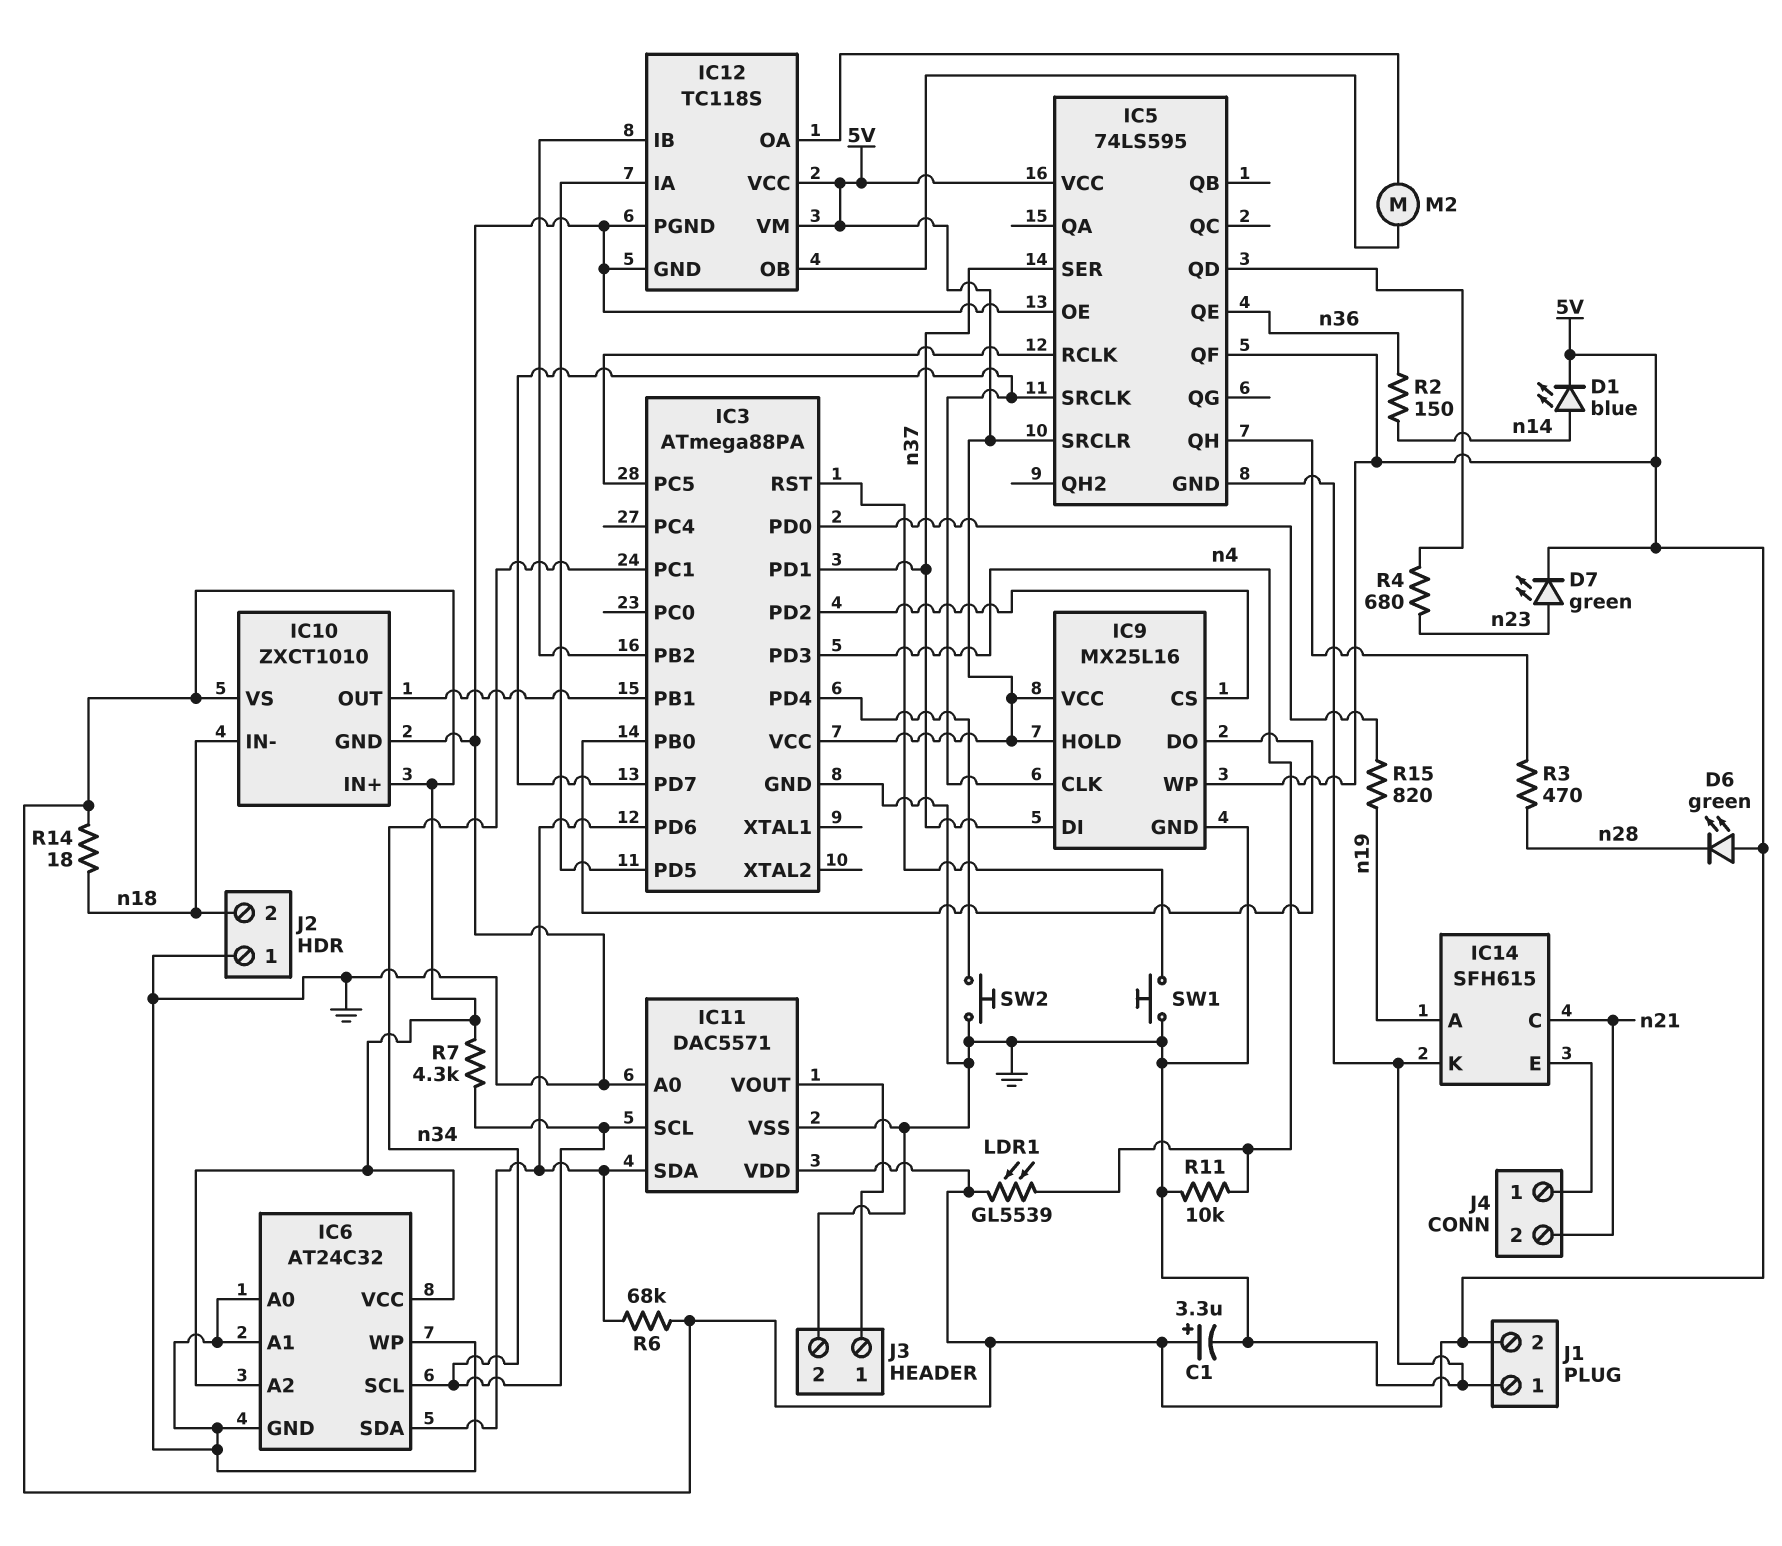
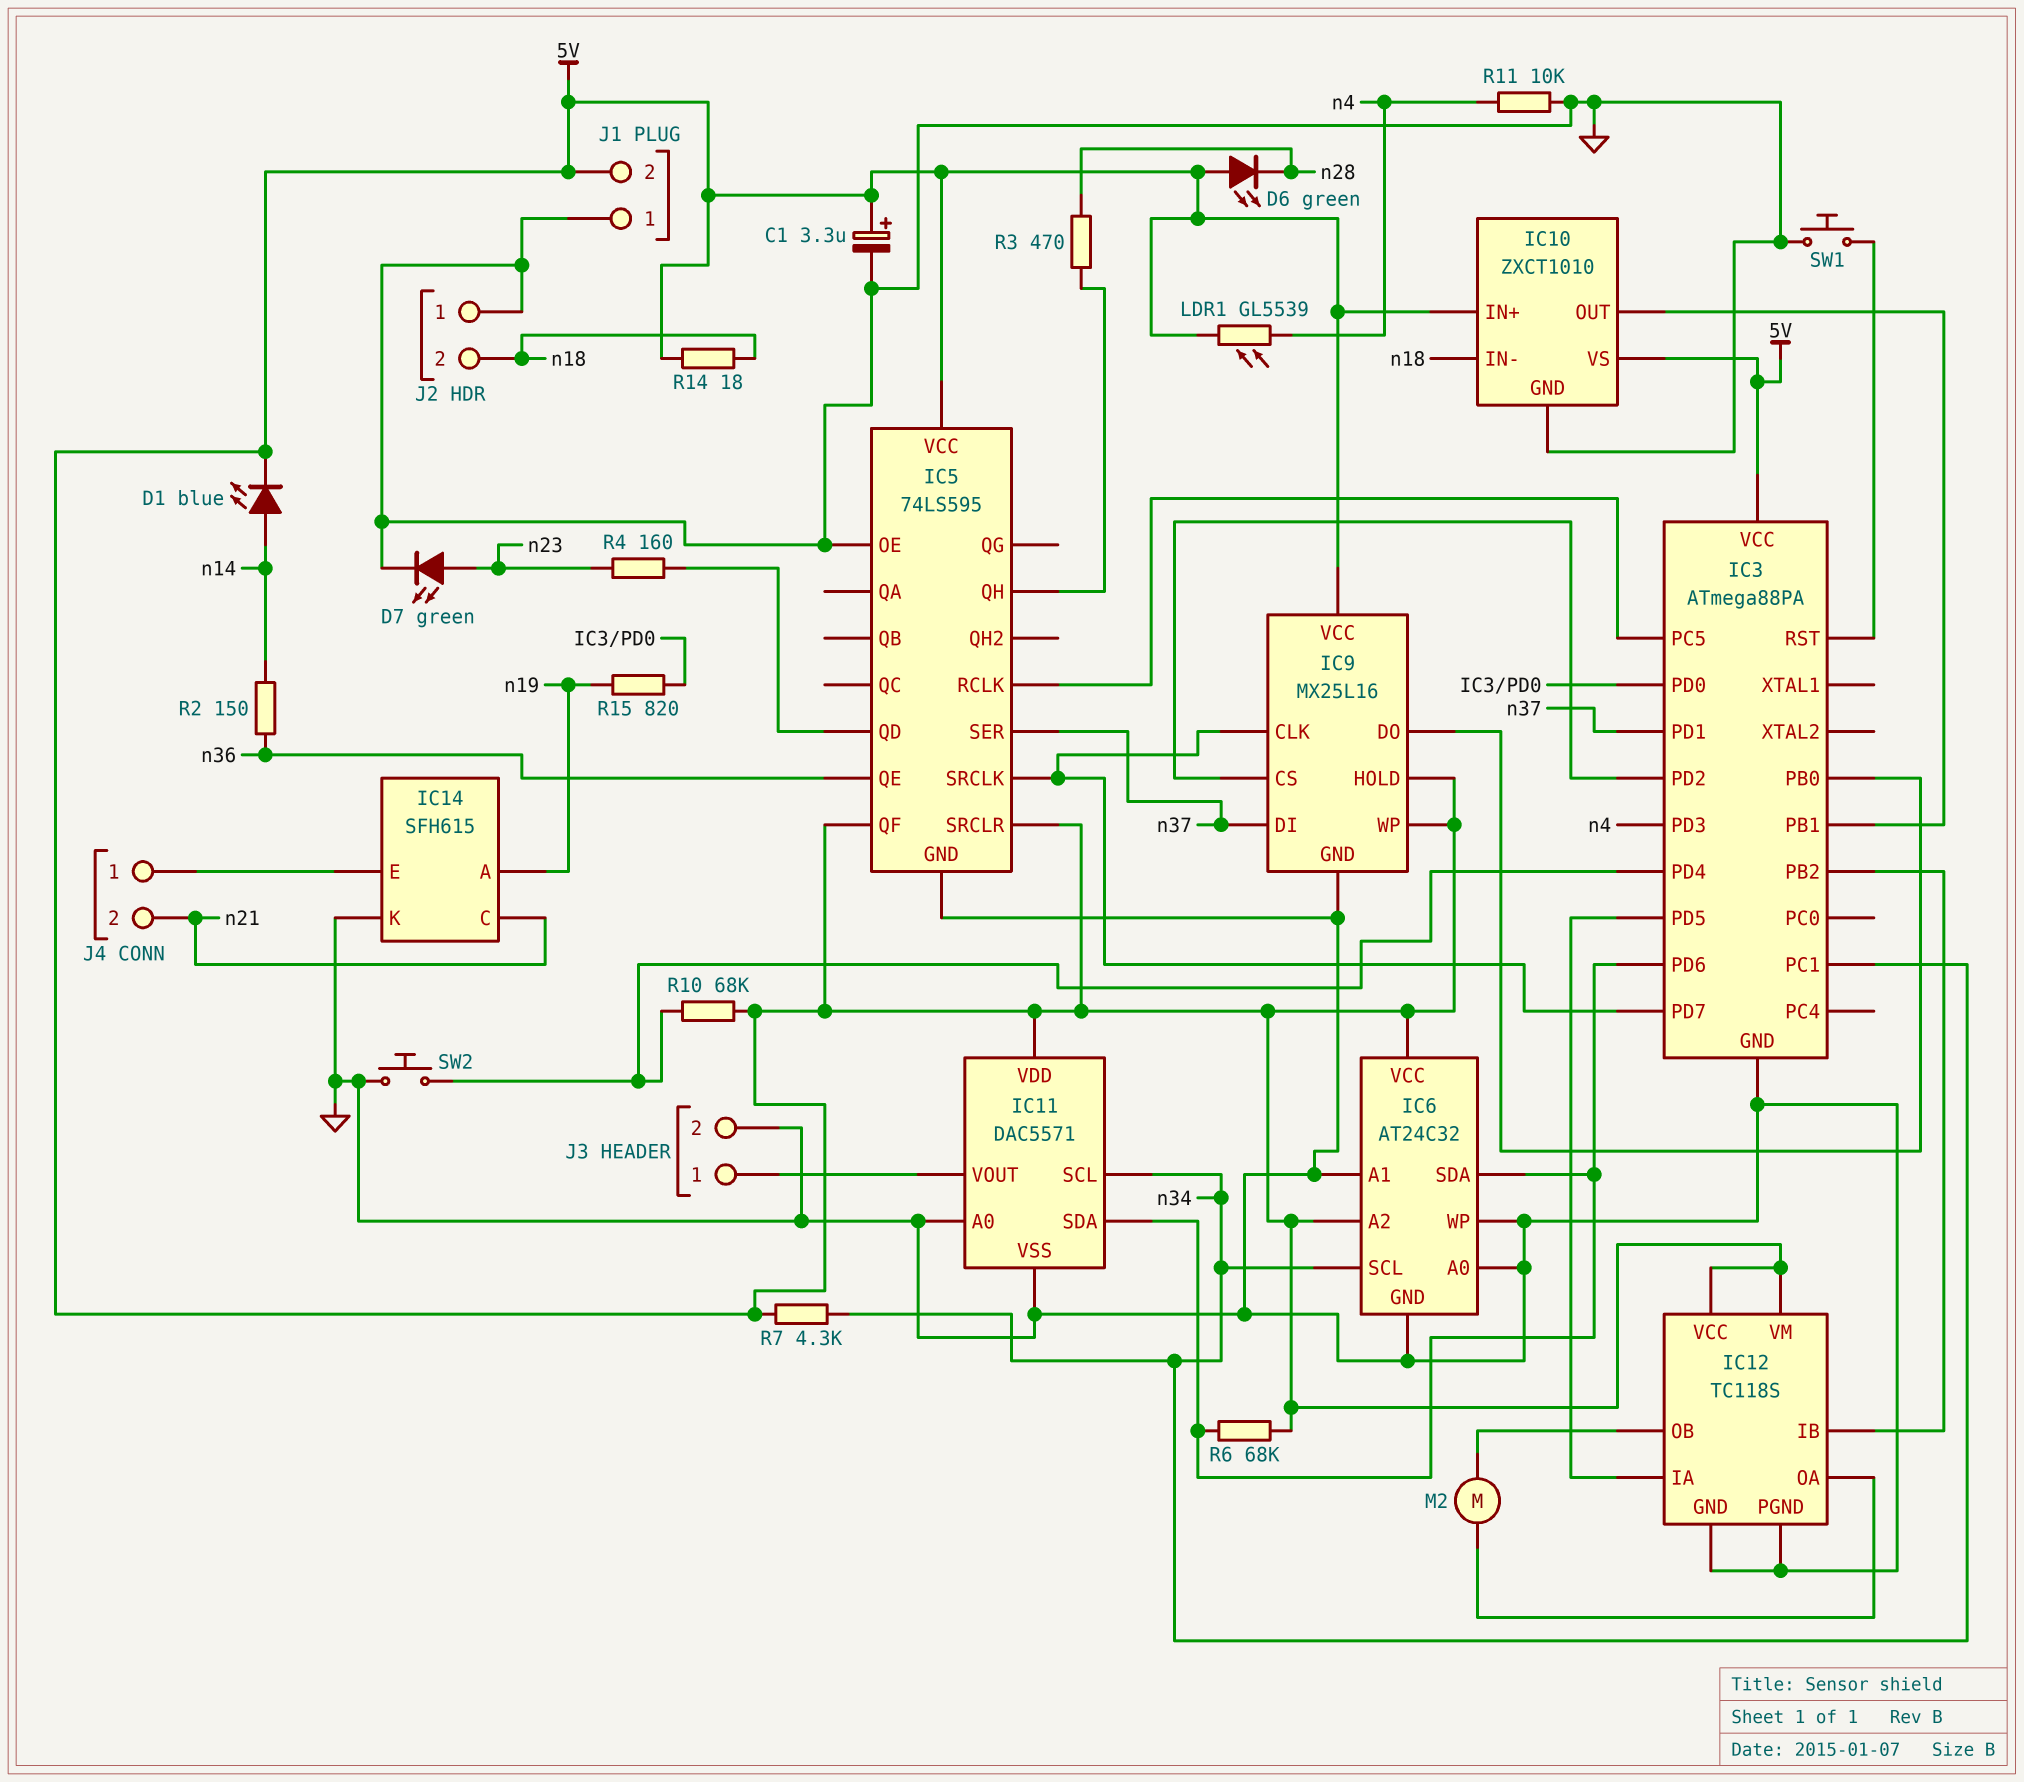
D7: LED green (A n23, K 5V) -> LED green (A n23, K GND)
R4: 680 (IC5/QD, n23) -> 160 (IC5/QD, n23)
R10: none -> 68k (5V, IC3/PD4)

